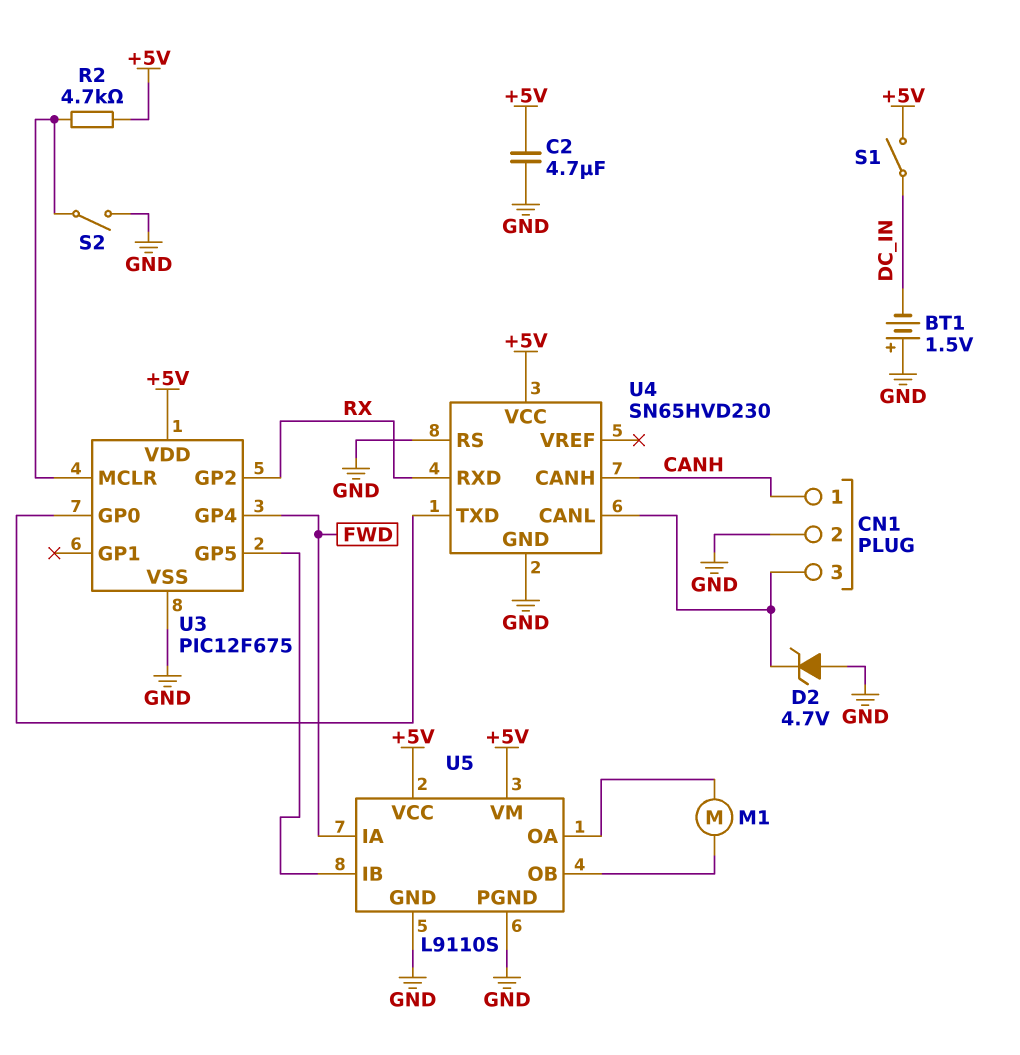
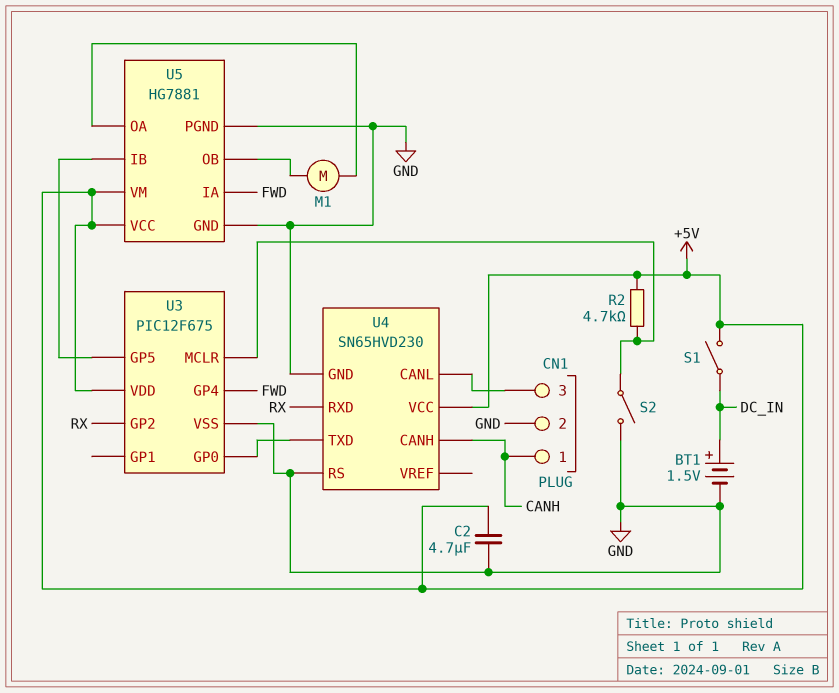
BT1: 1.5V (plus GND, minus DC_IN) -> 1.5V (plus DC_IN, minus GND)
D2: zener 4.7V (A GND, K CN1/3) -> none
U5: L9110S -> HG7881

